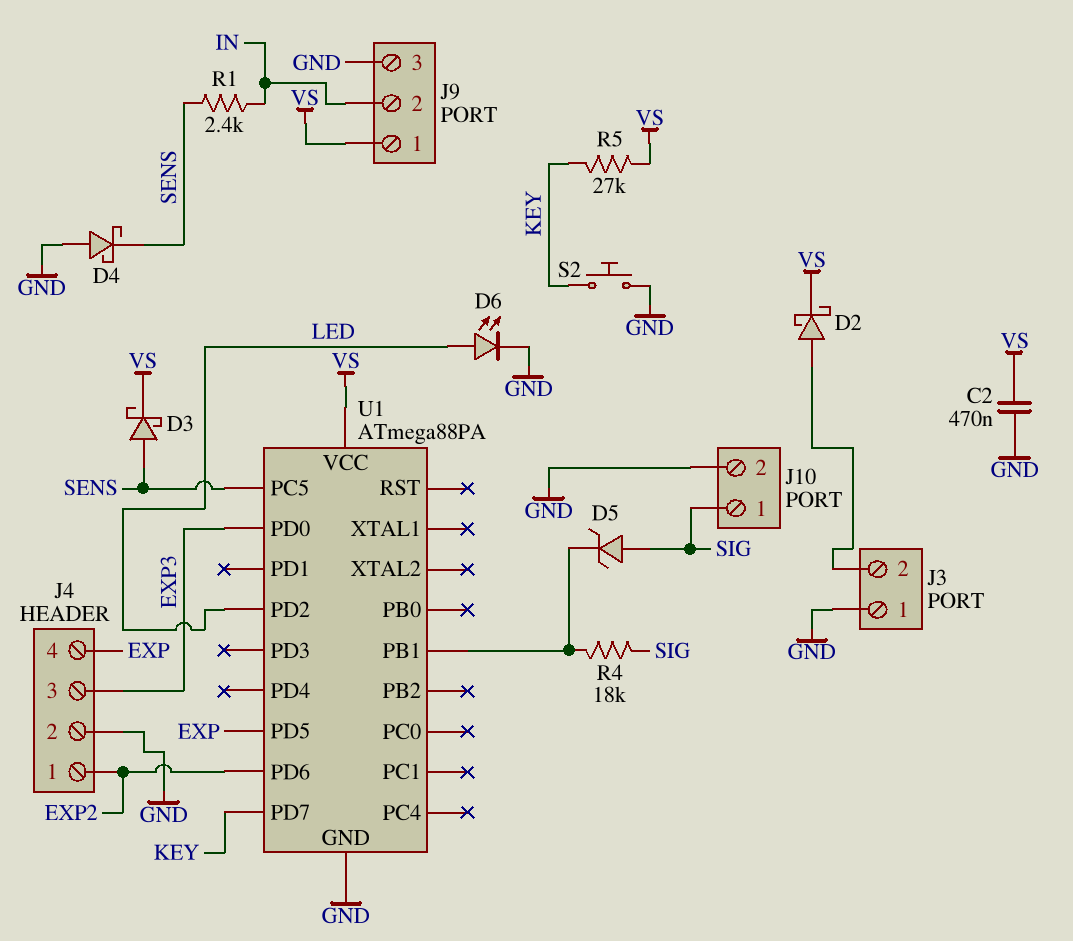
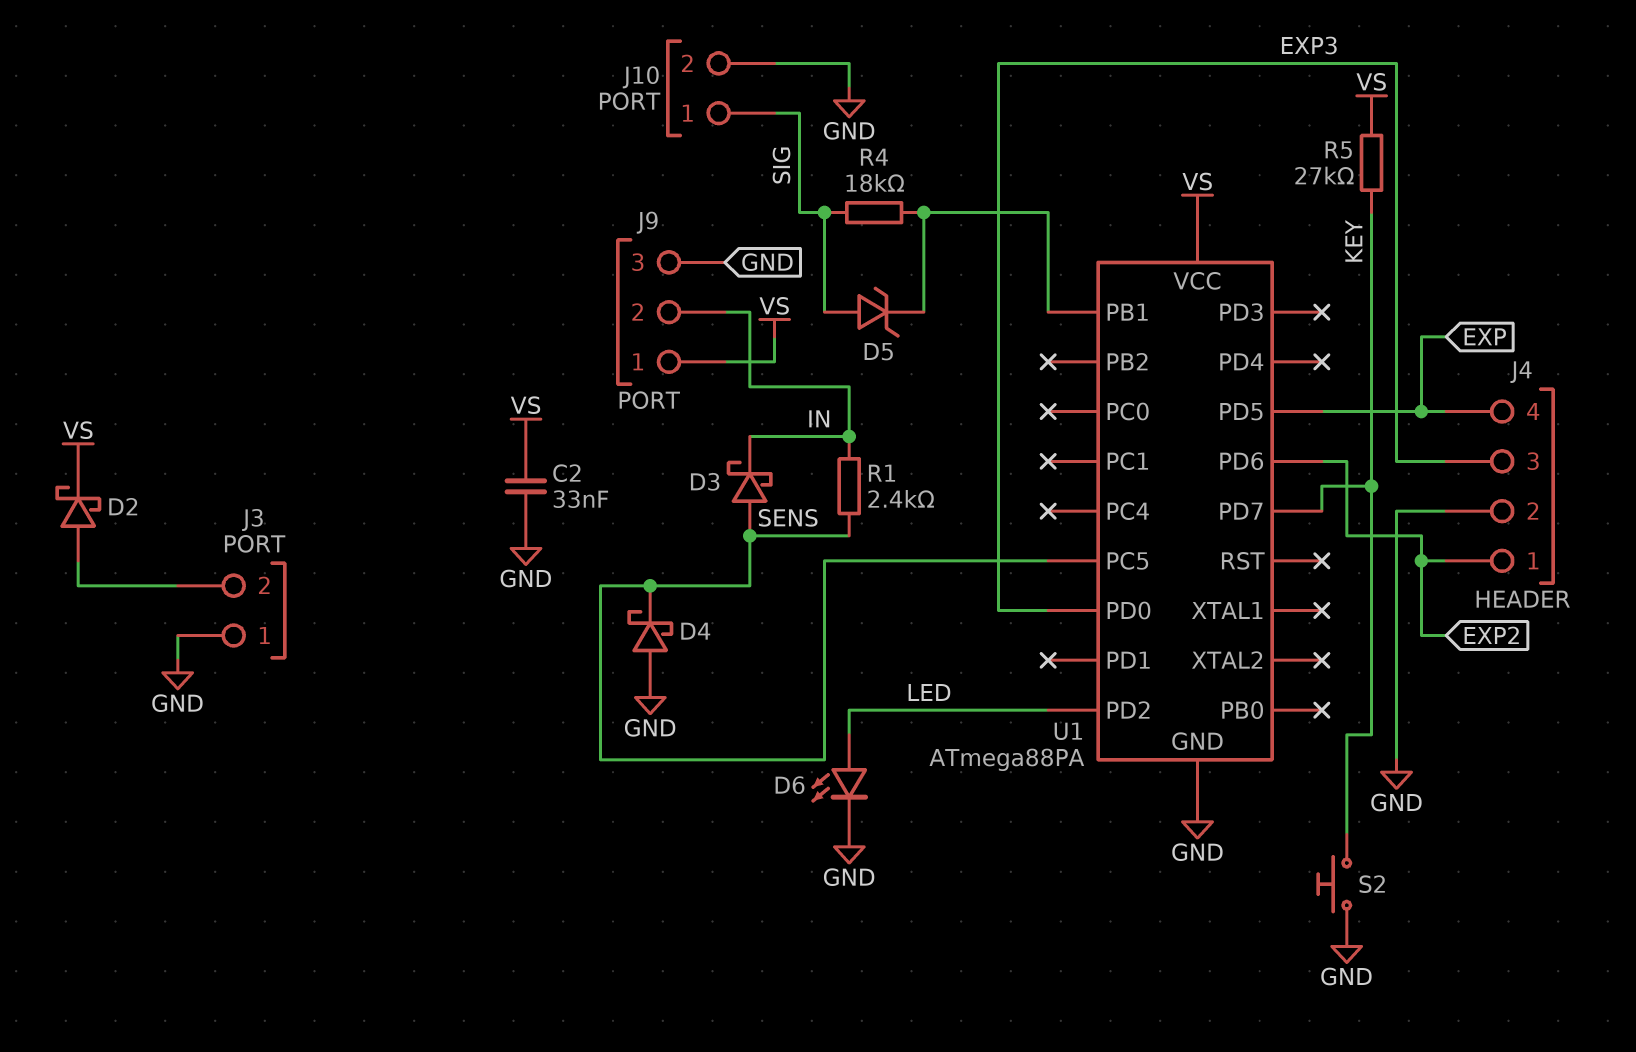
C2: 470nF (GND, VS) -> 33nF (GND, VS)
D3: schottky (A SENS, K VS) -> schottky (A SENS, K IN)

